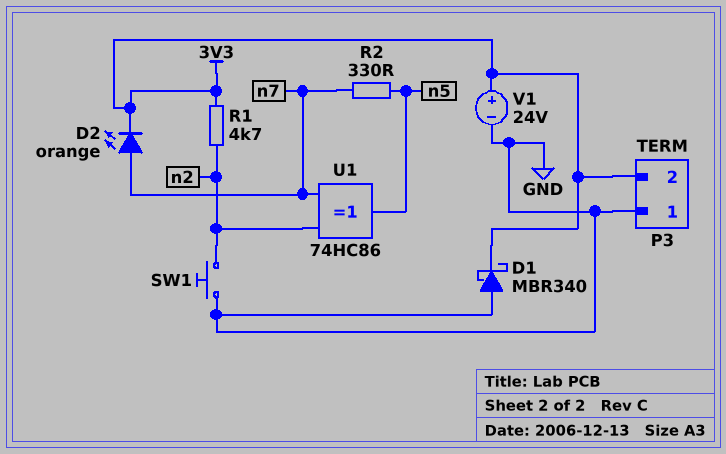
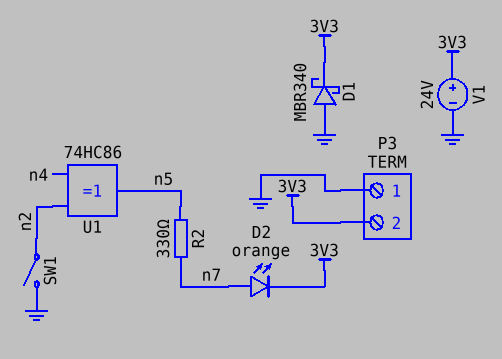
R1: 4.7k (3V3, n2) -> none
SW1: button (GND, n2) -> switch (GND, n2)
U1: XOR 74HC86 (in n2, in n7, out n5) -> XOR 74HC86 (in n2, in n4, out n5)

